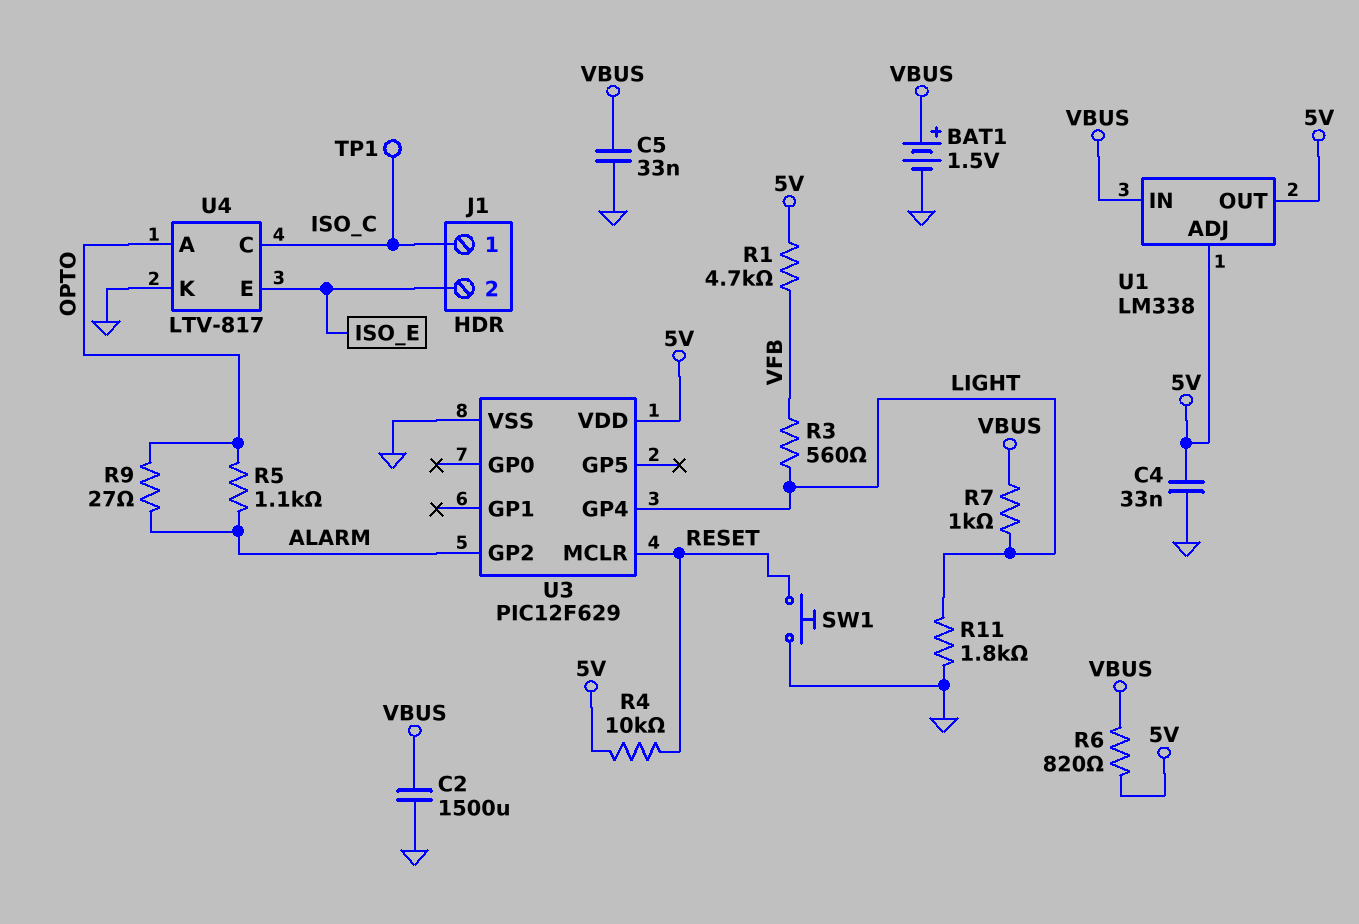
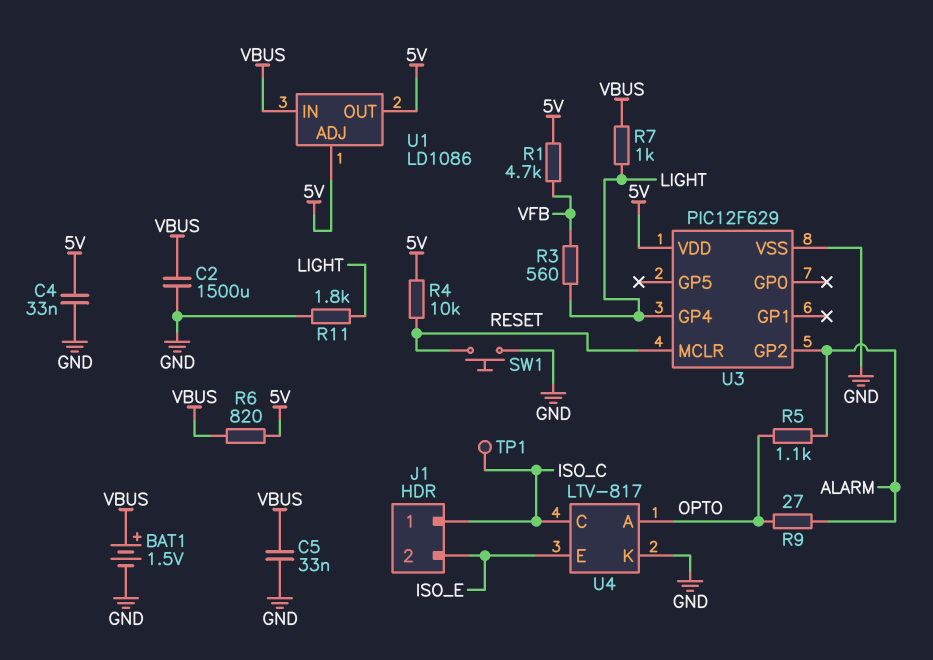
U1: LM338 -> LD1086

